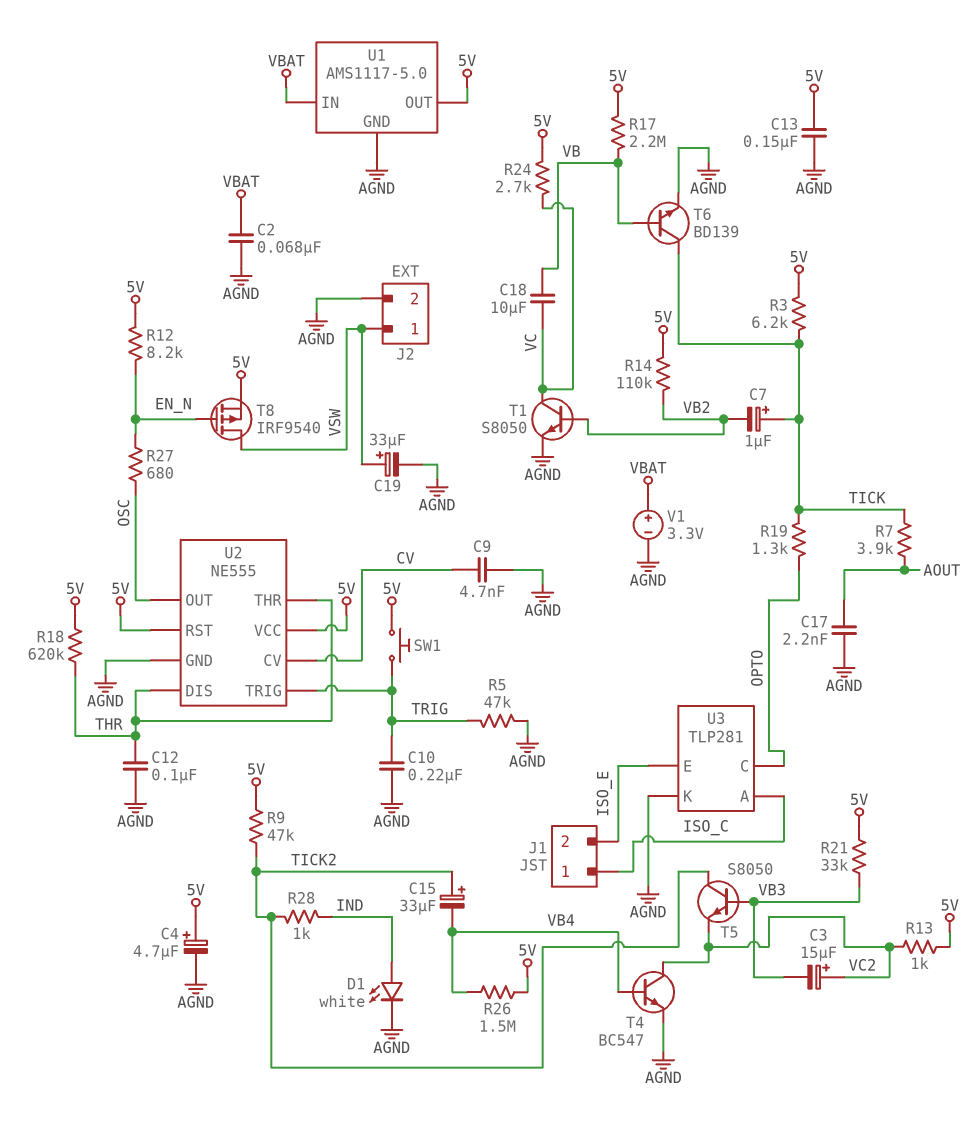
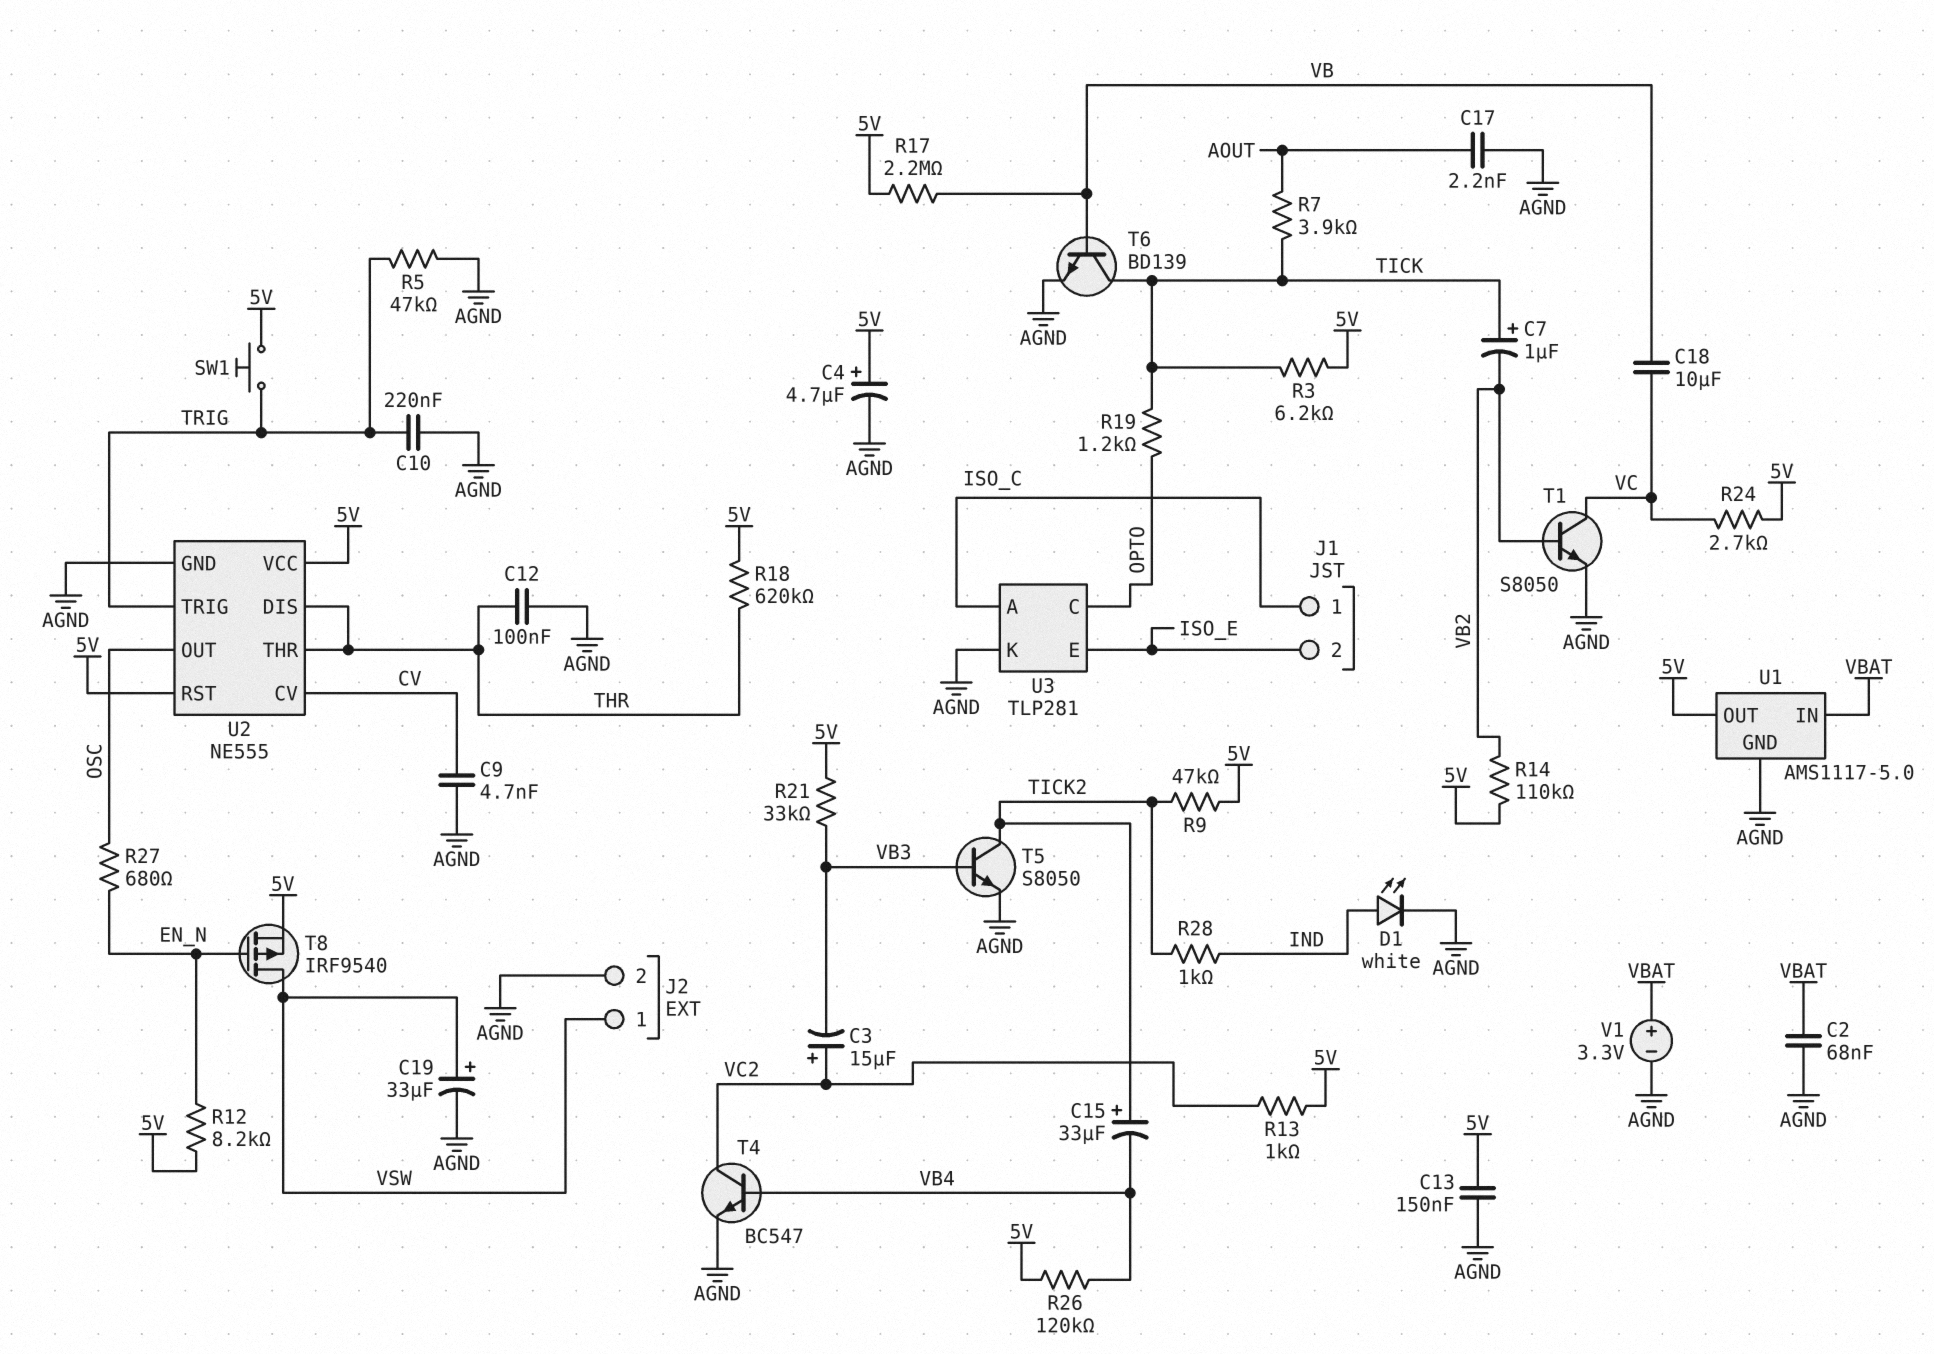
R19: 1.3k (OPTO, TICK) -> 1.2k (OPTO, TICK)
R26: 1.5M (5V, VB4) -> 120k (5V, VB4)
T5: NPN S8050 (B VB3, C TICK2, E VC2) -> NPN S8050 (B VB3, C TICK2, E AGND)

